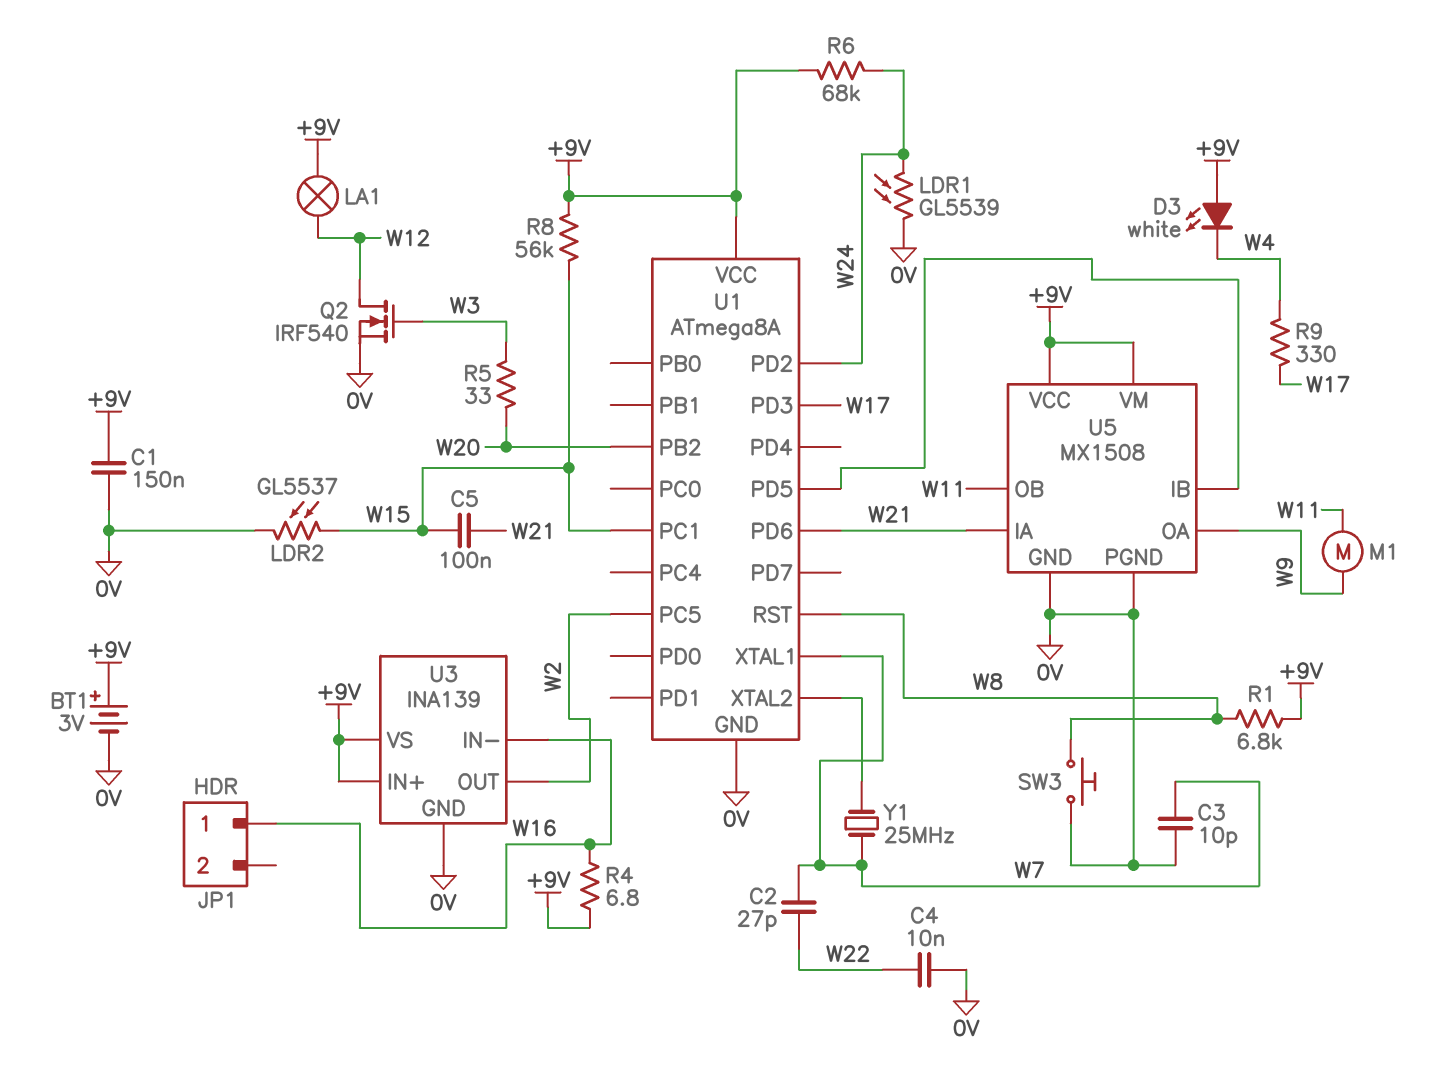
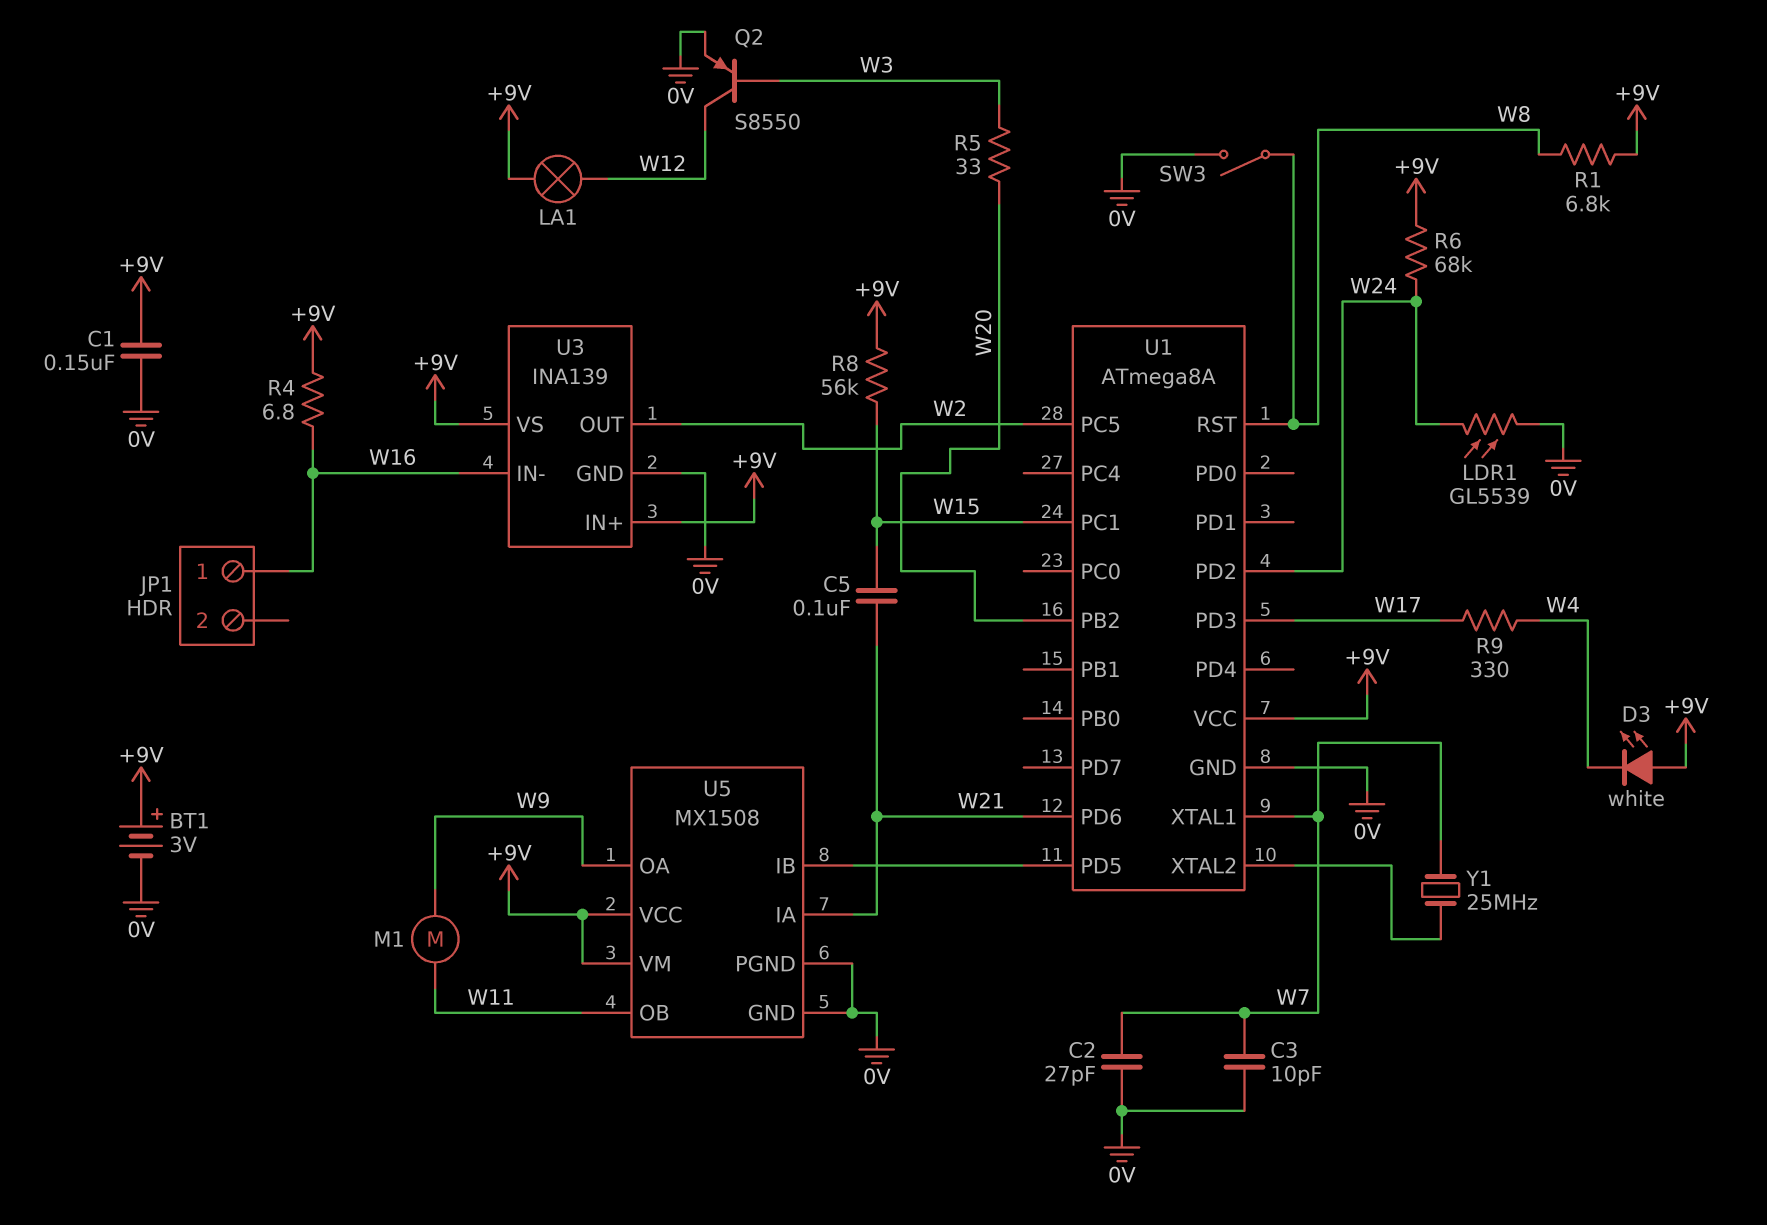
C2: 27pF (W7, W22) -> 27pF (0V, W7)
C4: 10nF (0V, W22) -> none
LDR2: GL5537 (0V, W15) -> none
Q2: NMOS IRF540 (G W3, D W12, S 0V) -> PNP S8550 (B W3, C W12, E 0V)
SW3: button (0V, W8) -> switch (0V, W8)

